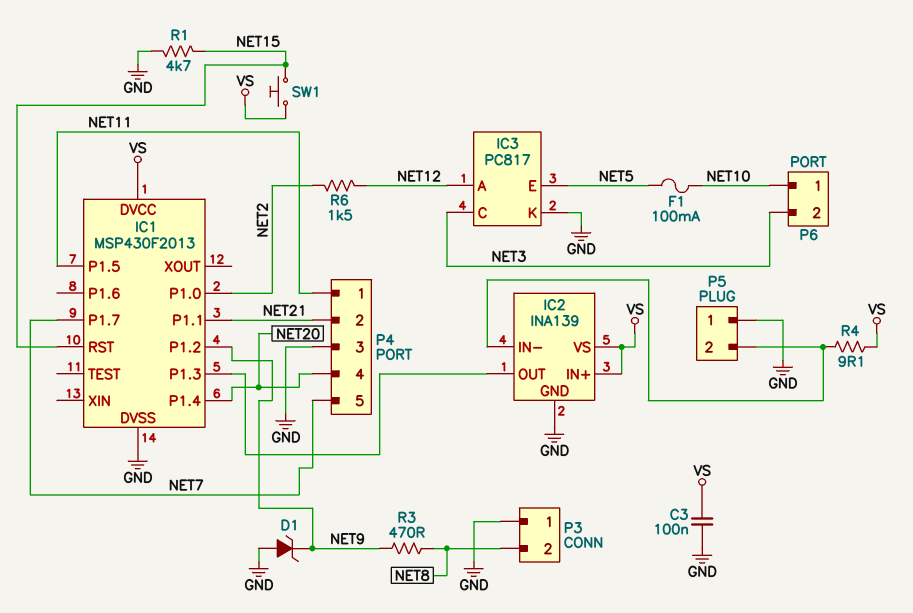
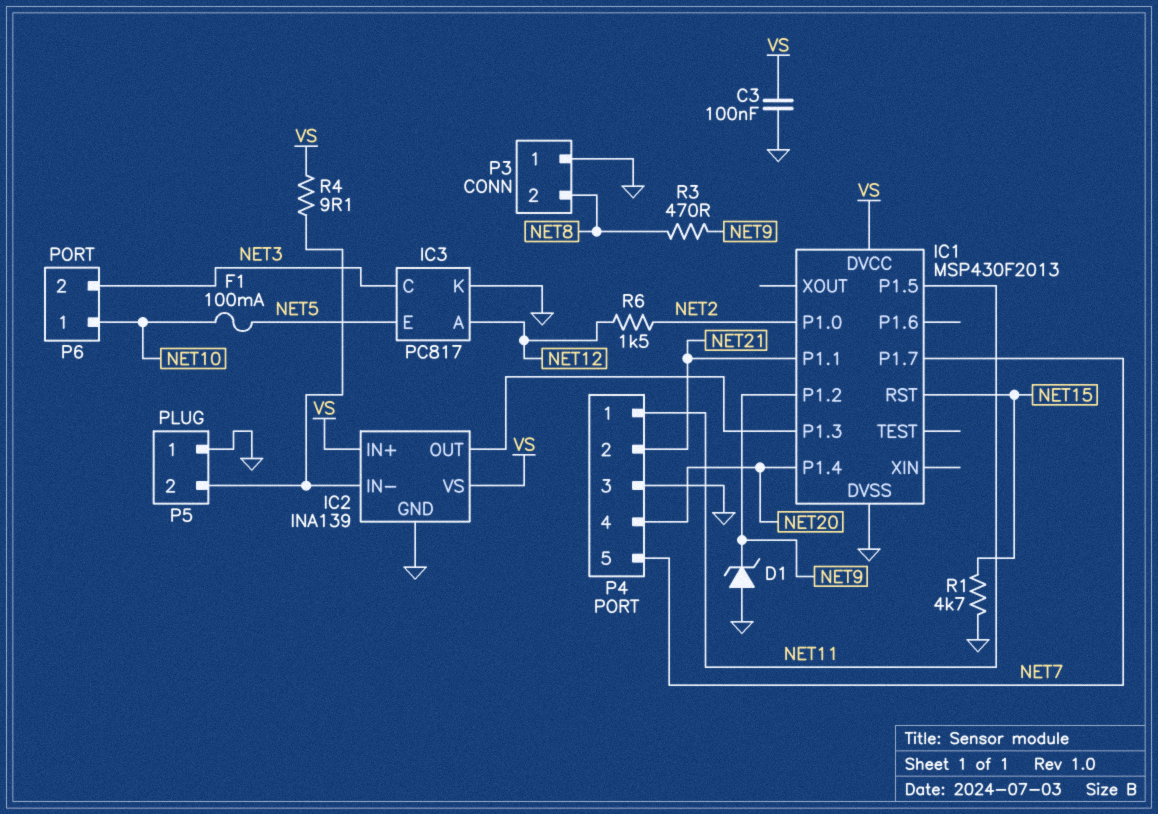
SW1: button (NET15, VS) -> none

